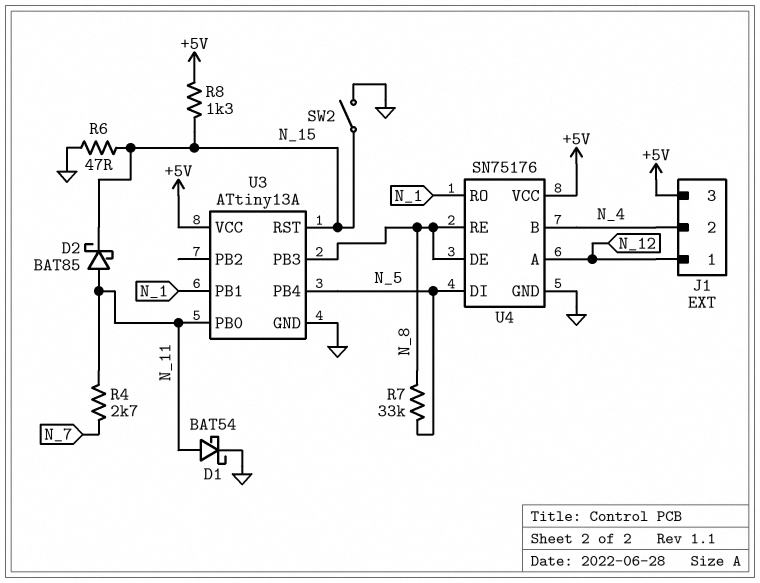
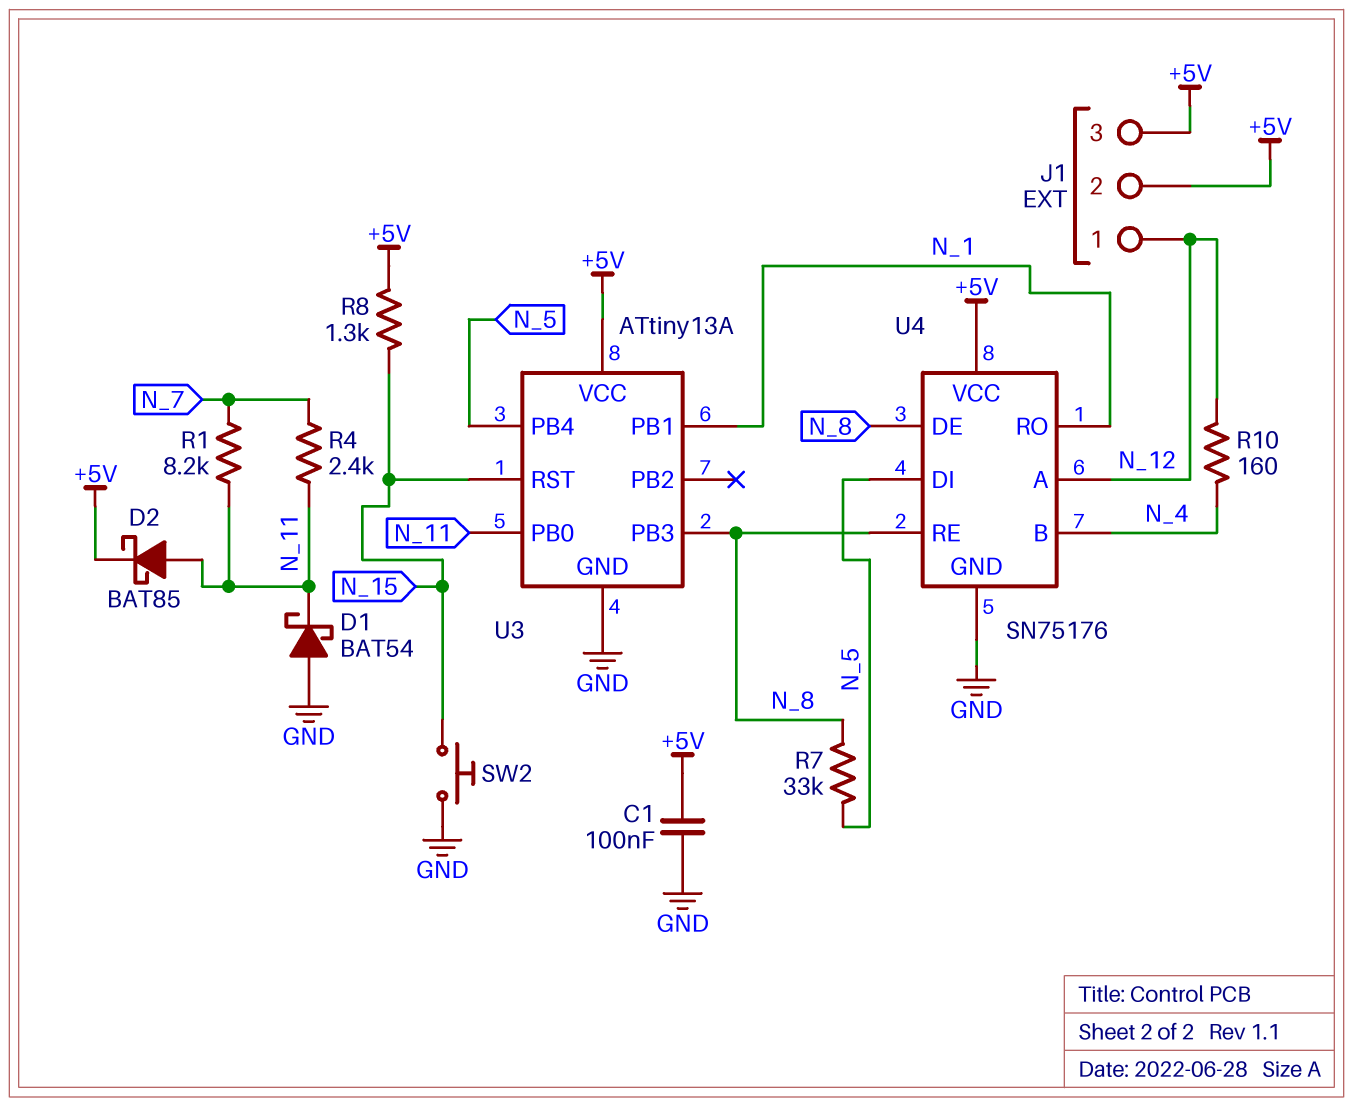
C1: none -> 100nF (+5V, GND)
D1: schottky BAT54 (A N_11, K GND) -> schottky BAT54 (A GND, K N_11)
D2: schottky BAT85 (A N_11, K N_15) -> schottky BAT85 (A N_11, K +5V)
J1 pin 2: N_4 -> +5V
R1: none -> 8.2k (N_7, N_11)
R4: 2.7k (N_7, N_11) -> 2.4k (N_7, N_11)
R6: 47 (GND, N_15) -> none
R10: none -> 160 (N_4, N_12)
SW2: switch (GND, N_15) -> button (GND, N_15)

